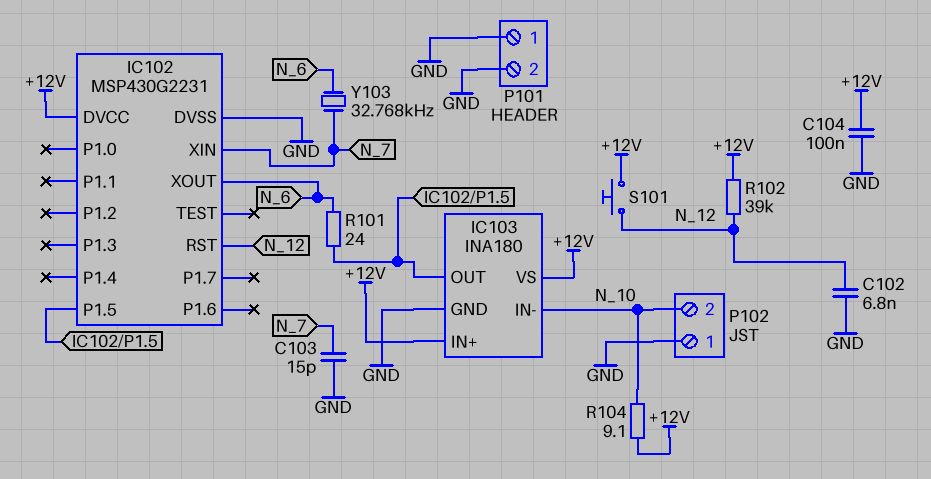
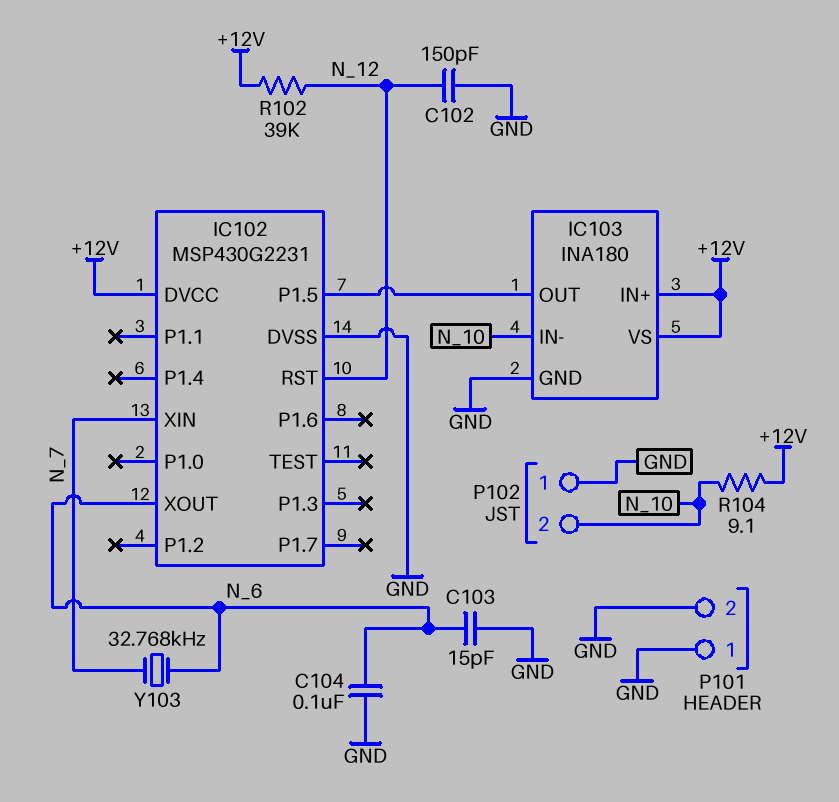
C102: 6.8nF (GND, N_12) -> 150pF (GND, N_12)
C103: 15pF (GND, N_7) -> 15pF (GND, N_6)
C104: 100nF (+12V, GND) -> 100nF (GND, N_6)
R101: 24 (IC102/P1.5, N_6) -> none
S101: button (+12V, N_12) -> none

